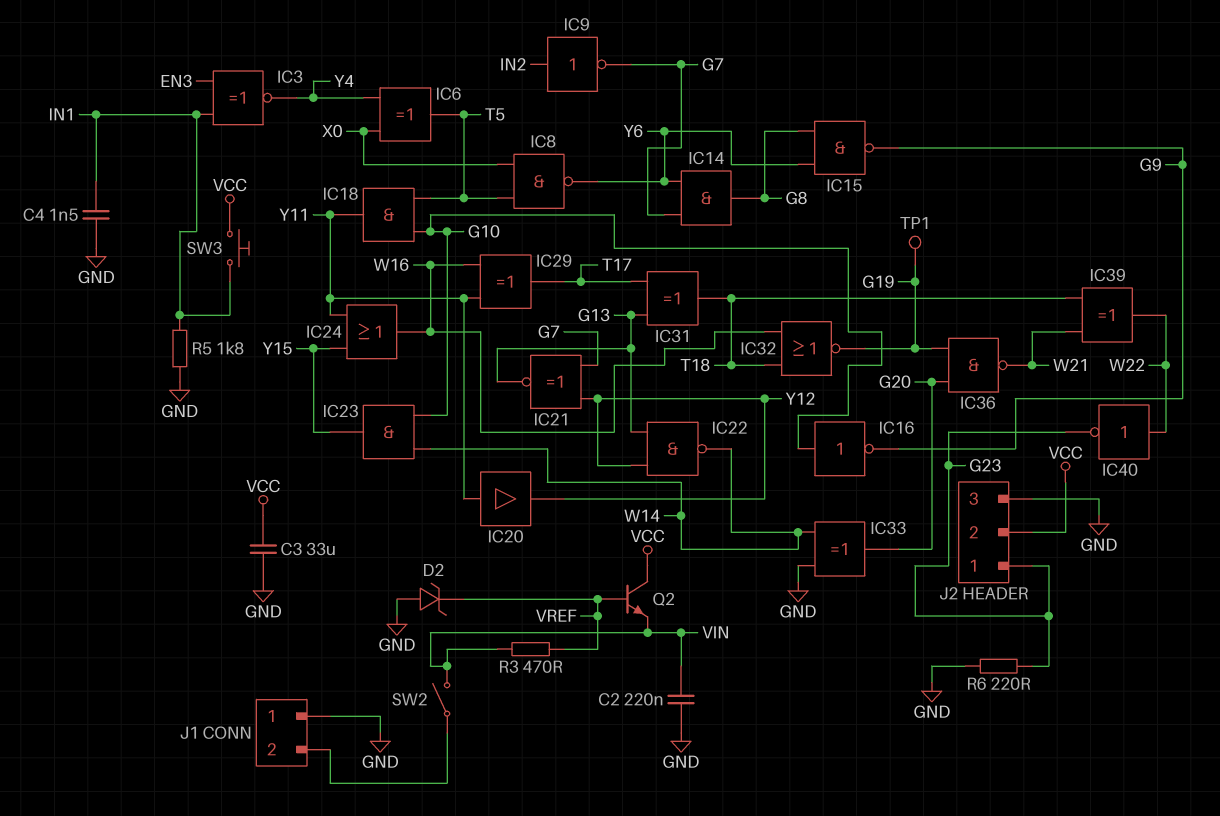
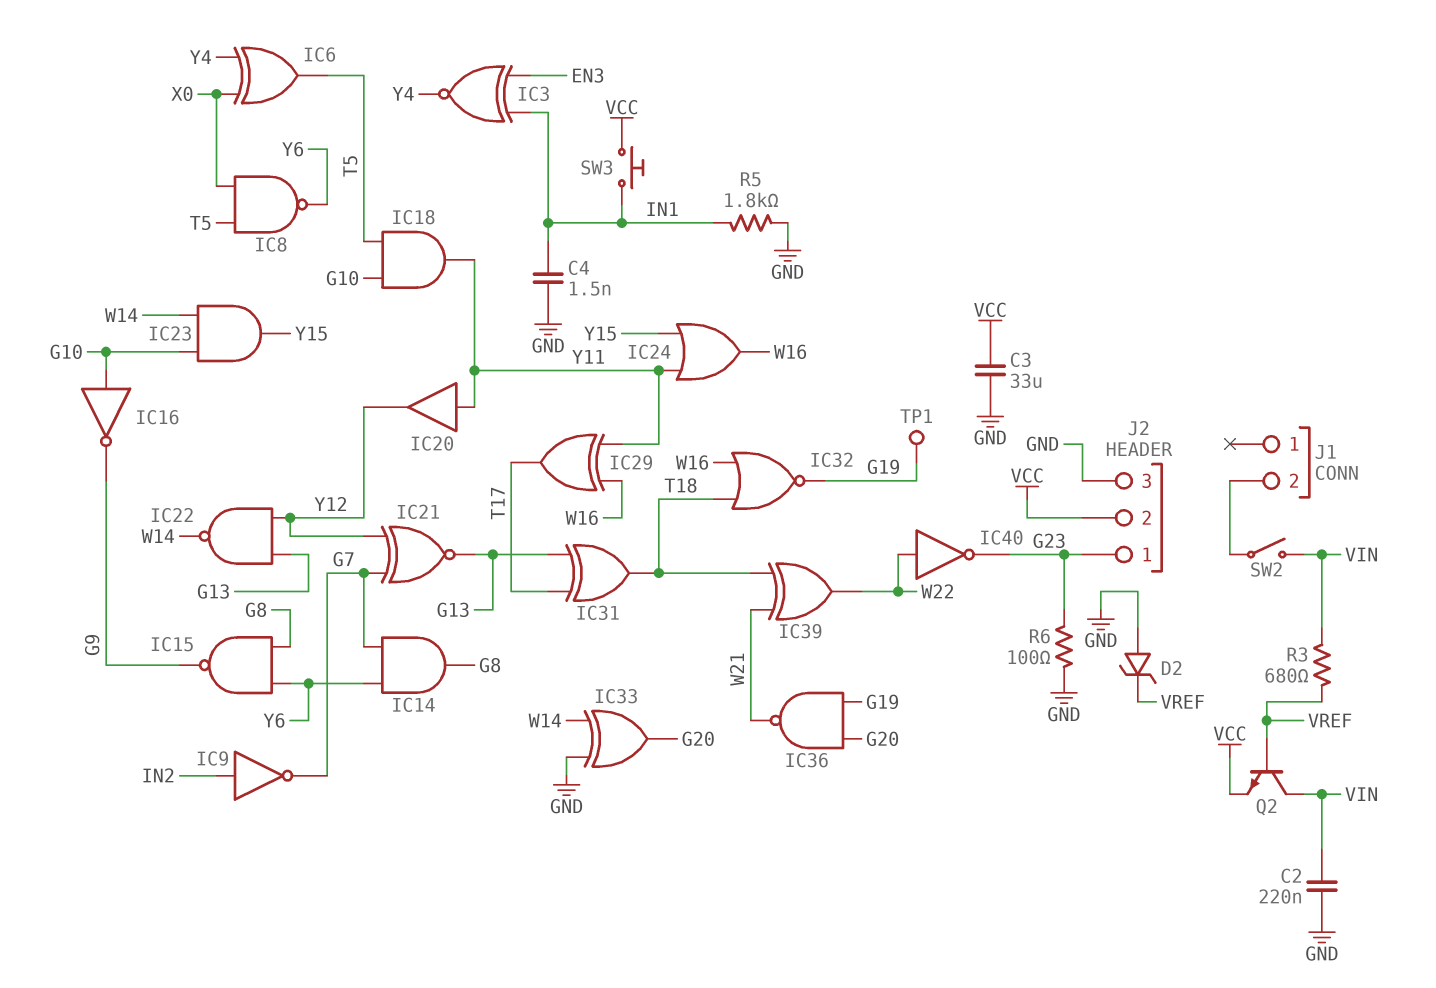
J1 pin 1: GND -> none
Q2: NPN (B VREF, C VCC, E VIN) -> NPN (B VREF, C VIN, E VCC)
R3: 470 (VIN, VREF) -> 680 (VIN, VREF)
R6: 220 (G23, GND) -> 100 (G23, GND)

